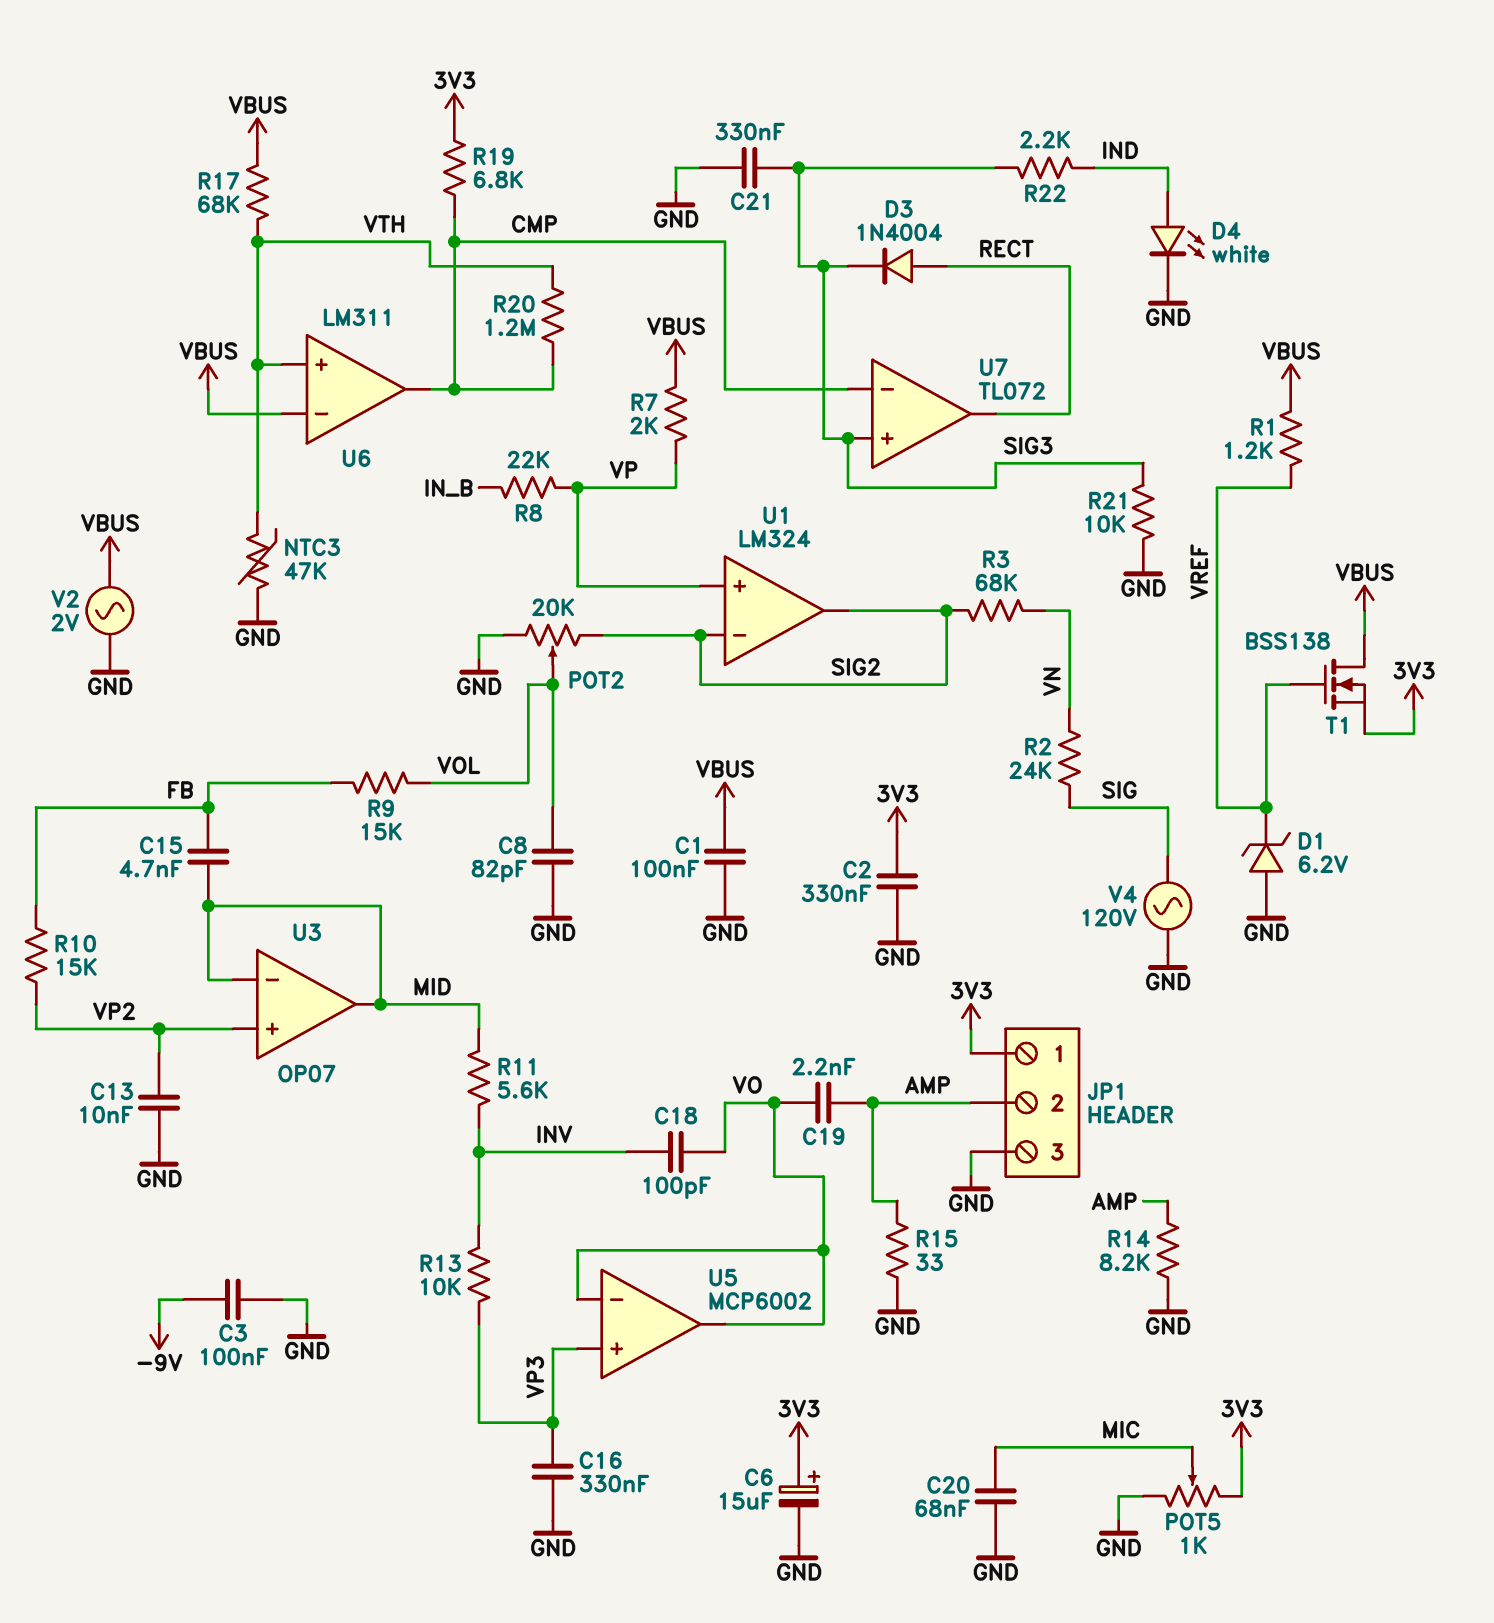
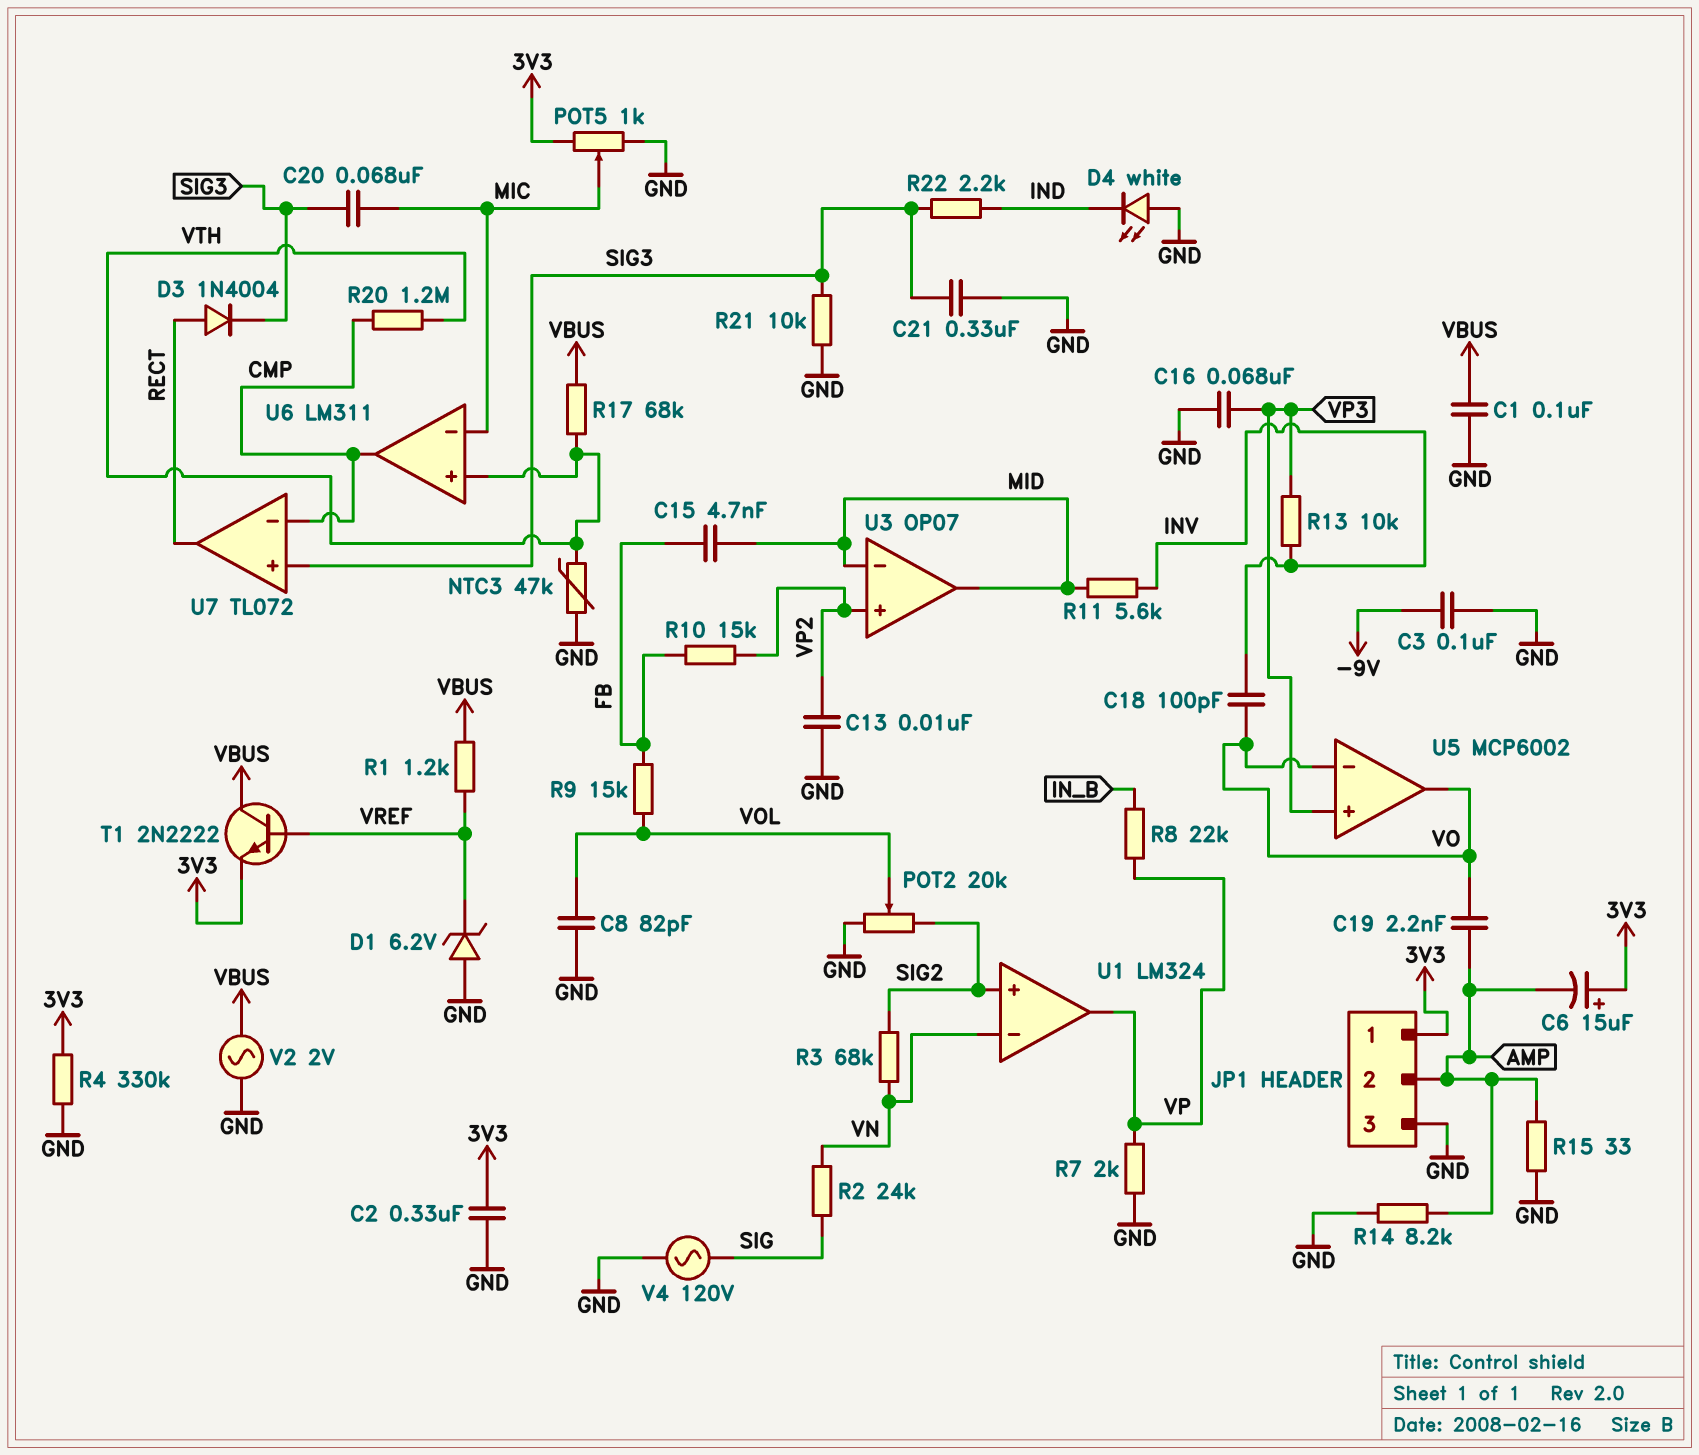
C6: 15uF (plus 3V3, minus GND) -> 15uF (plus 3V3, minus AMP)
C16: 330nF (GND, VP3) -> 68nF (GND, VP3)
C20: 68nF (GND, MIC) -> 68nF (MIC, SIG3)
D4: LED white (A IND, K GND) -> LED white (A GND, K IND)
R4: none -> 330k (3V3, GND)
R7: 2k (VBUS, VP) -> 2k (GND, VP)
R19: 6.8k (3V3, CMP) -> none
T1: NMOS BSS138 (G VREF, D VBUS, S 3V3) -> NPN 2N2222 (B VREF, C VBUS, E 3V3)
U1 pin in+: VP -> SIG2
U1 pin in-: SIG2 -> VN
U1 pin out: SIG2 -> VP
U6 pin in-: VBUS -> MIC

